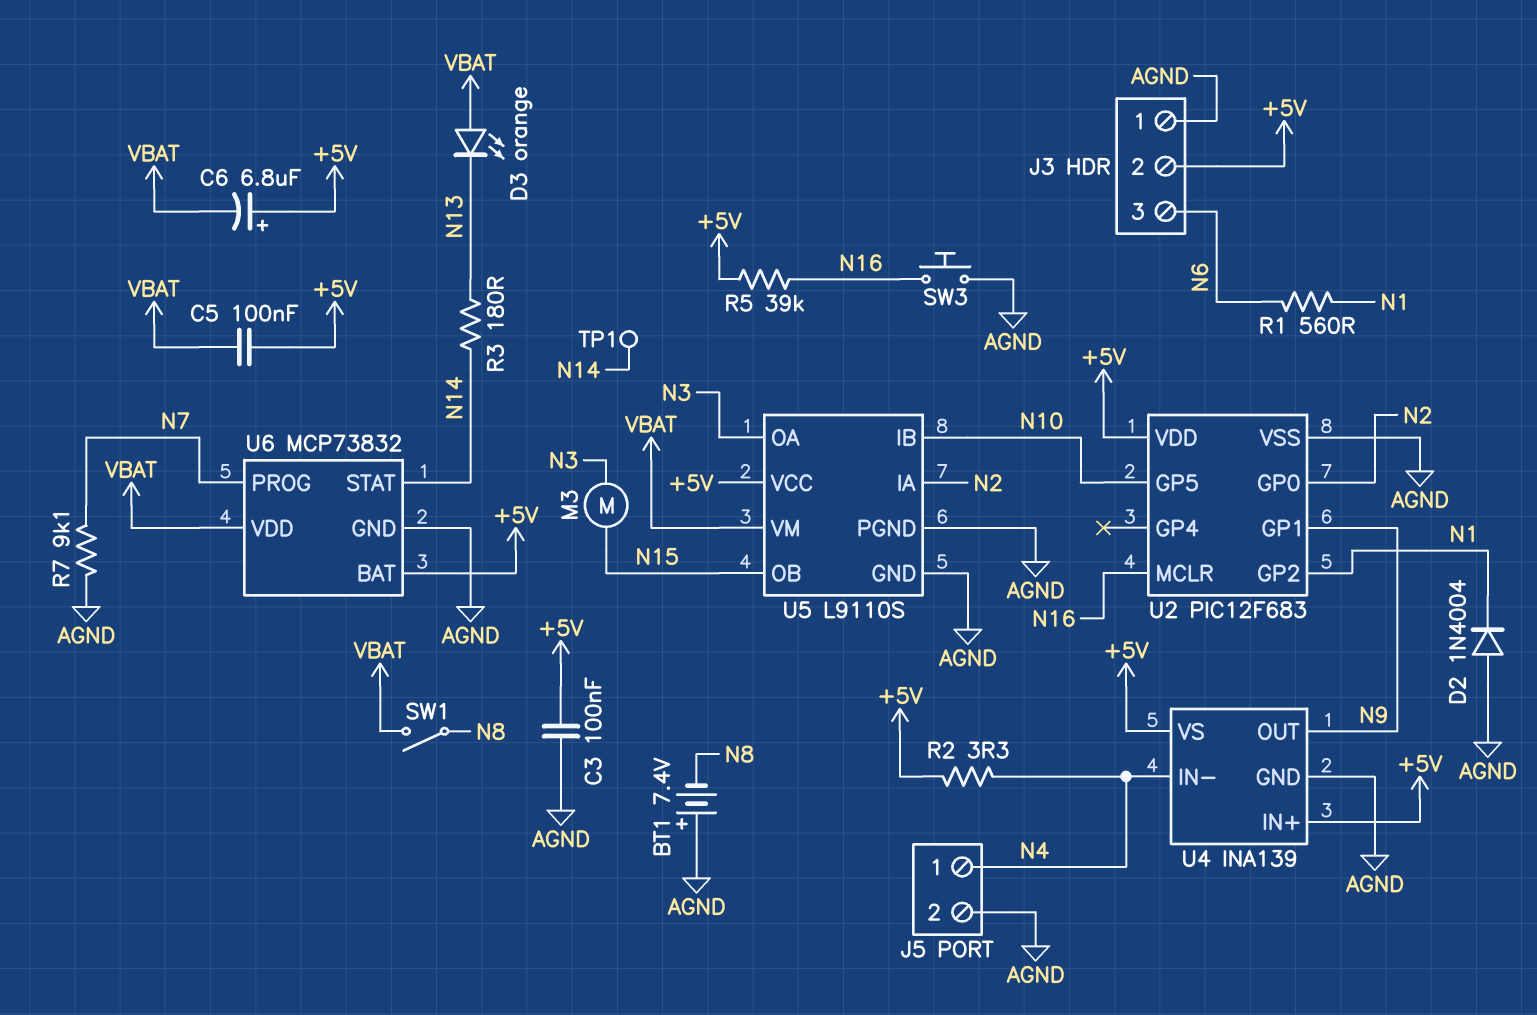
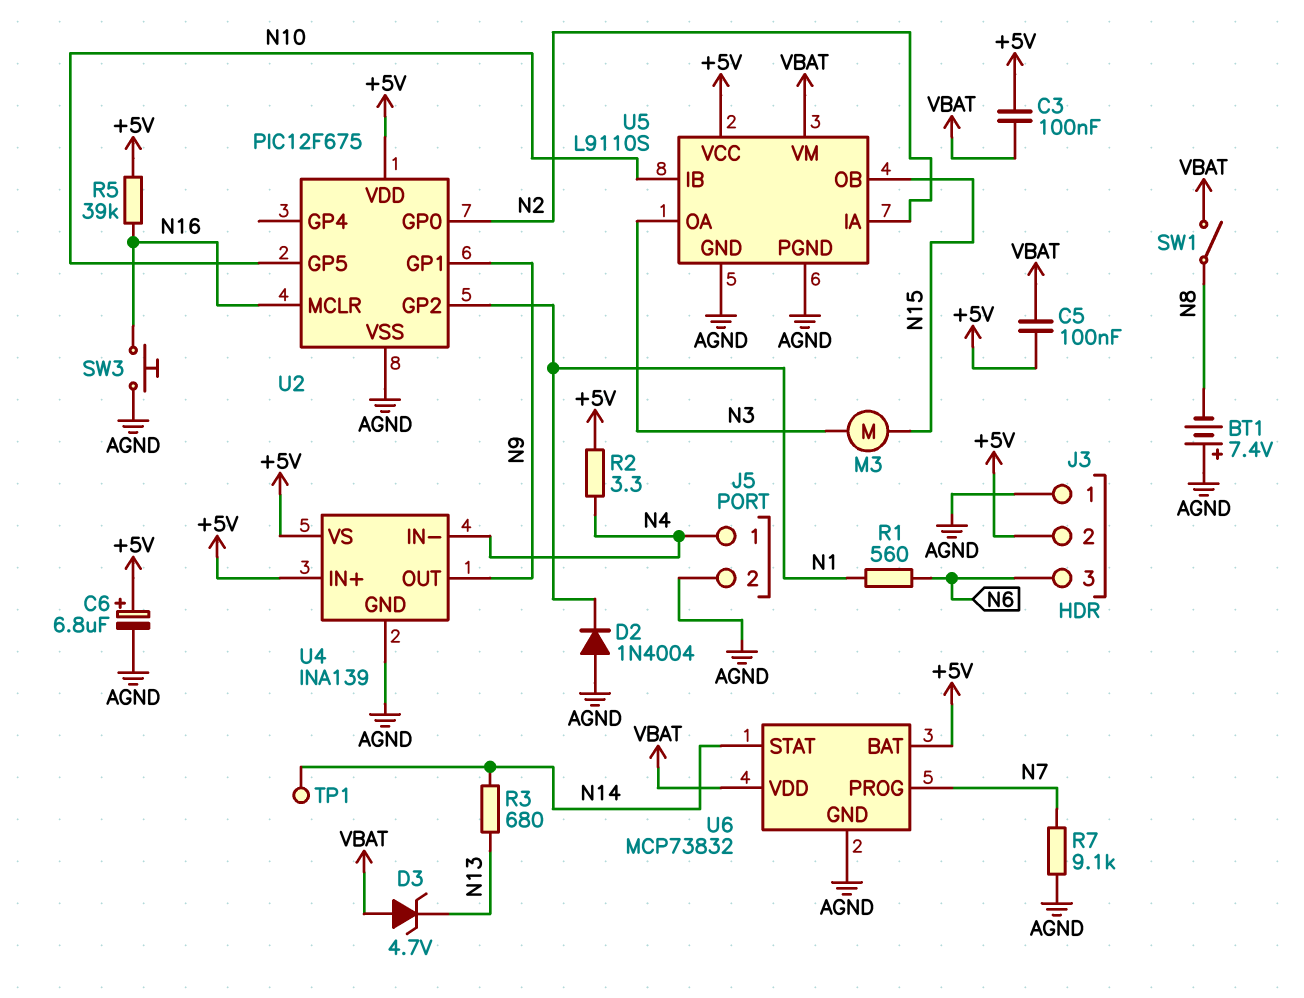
C3: 100nF (+5V, AGND) -> 100nF (+5V, VBAT)
C6: 6.8uF (plus +5V, minus VBAT) -> 6.8uF (plus +5V, minus AGND)
D3: LED orange (A VBAT, K N13) -> zener 4.7V (A VBAT, K N13)
R3: 180 (N13, N14) -> 680 (N13, N14)
U2: PIC12F683 -> PIC12F675

